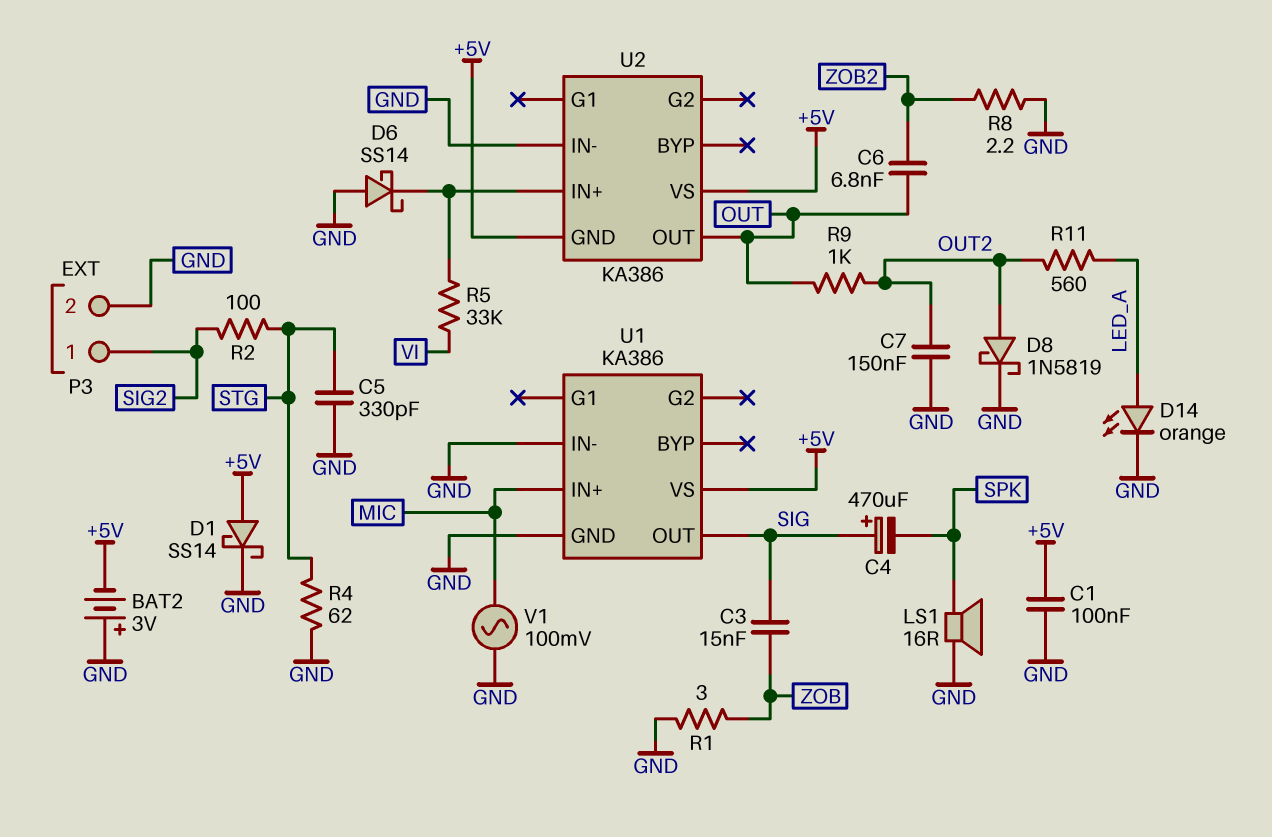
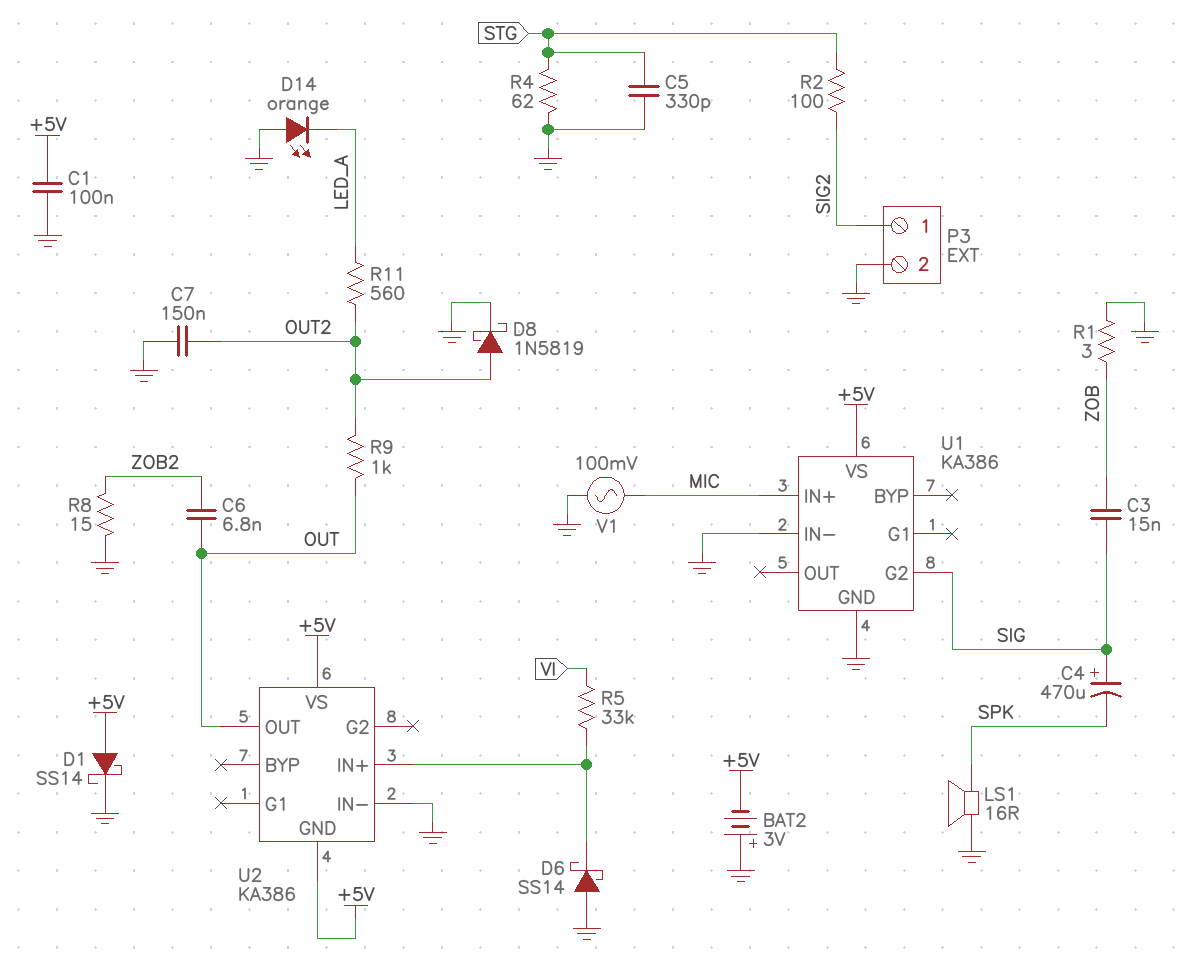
D14: LED orange (A LED_A, K GND) -> LED orange (A GND, K LED_A)
R8: 2.2 (GND, ZOB2) -> 15 (GND, ZOB2)
U1 pin G2: none -> SIG
U1 pin OUT: SIG -> none

